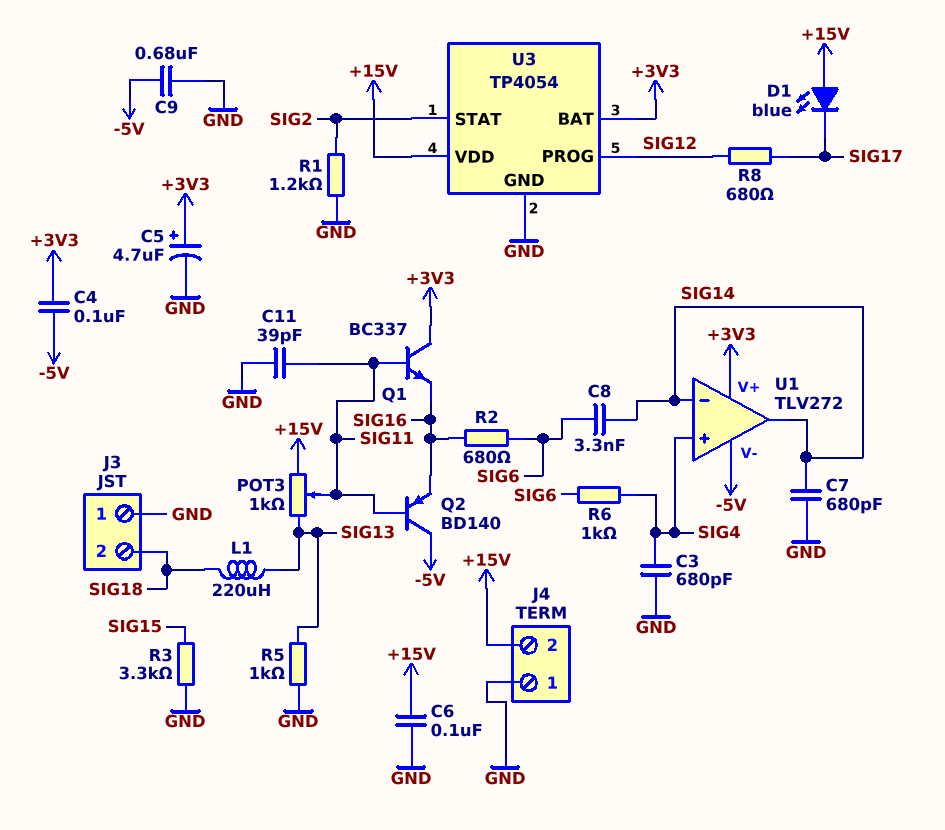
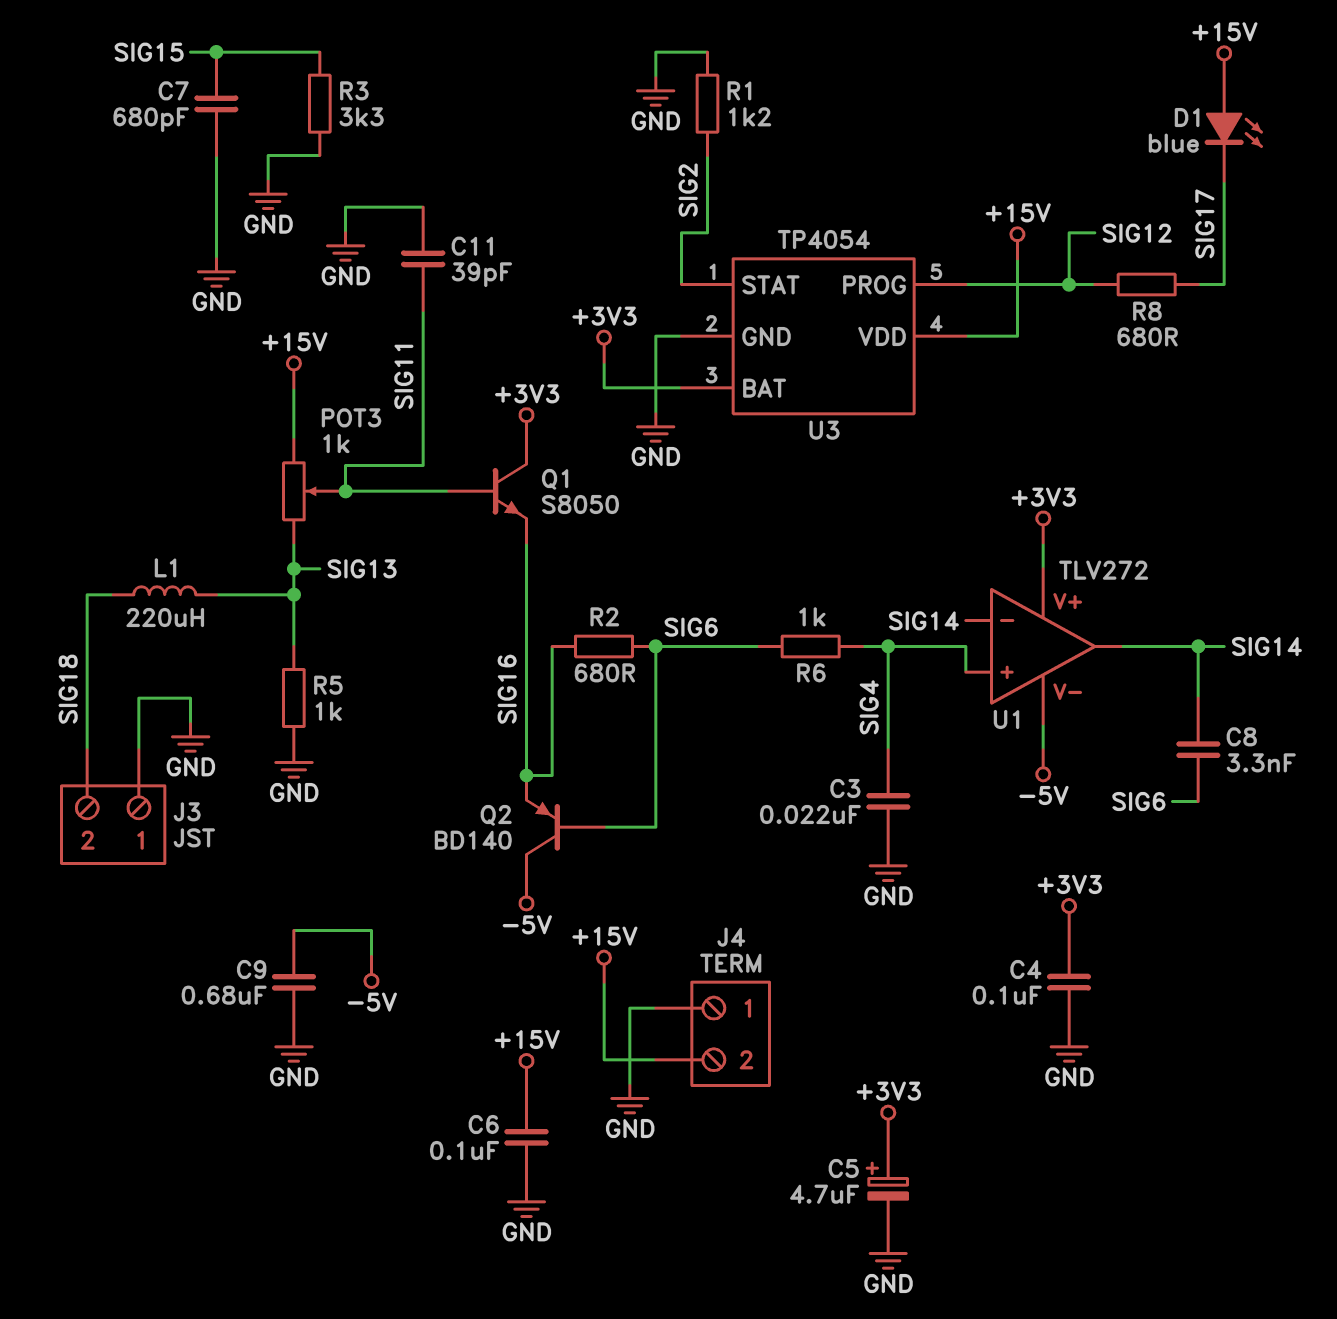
C3: 680pF (GND, SIG4) -> 22nF (GND, SIG4)
C4: 100nF (+3V3, -5V) -> 100nF (+3V3, GND)
C7: 680pF (GND, SIG14) -> 680pF (GND, SIG15)
Q1: NPN BC337 (B SIG11, C +3V3, E SIG16) -> NPN S8050 (B SIG11, C +3V3, E SIG16)
Q2: PNP BD140 (B SIG11, C -5V, E SIG16) -> PNP BD140 (B SIG6, C -5V, E SIG16)

